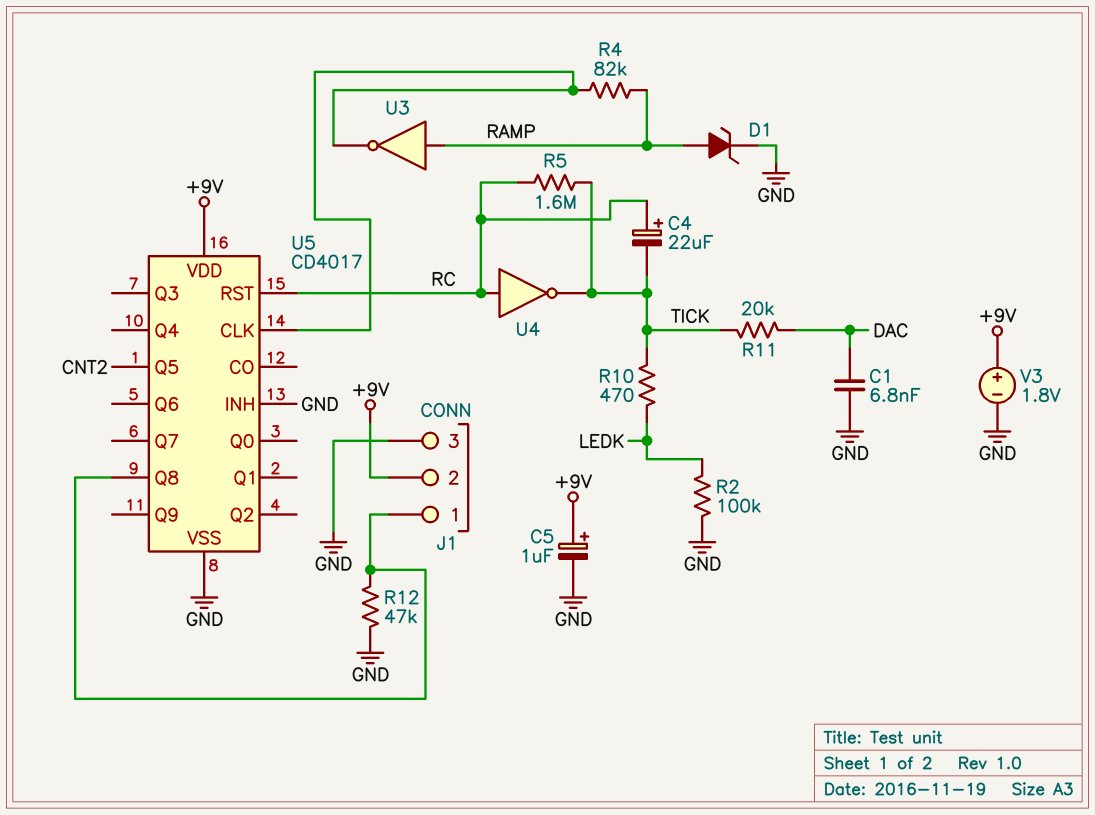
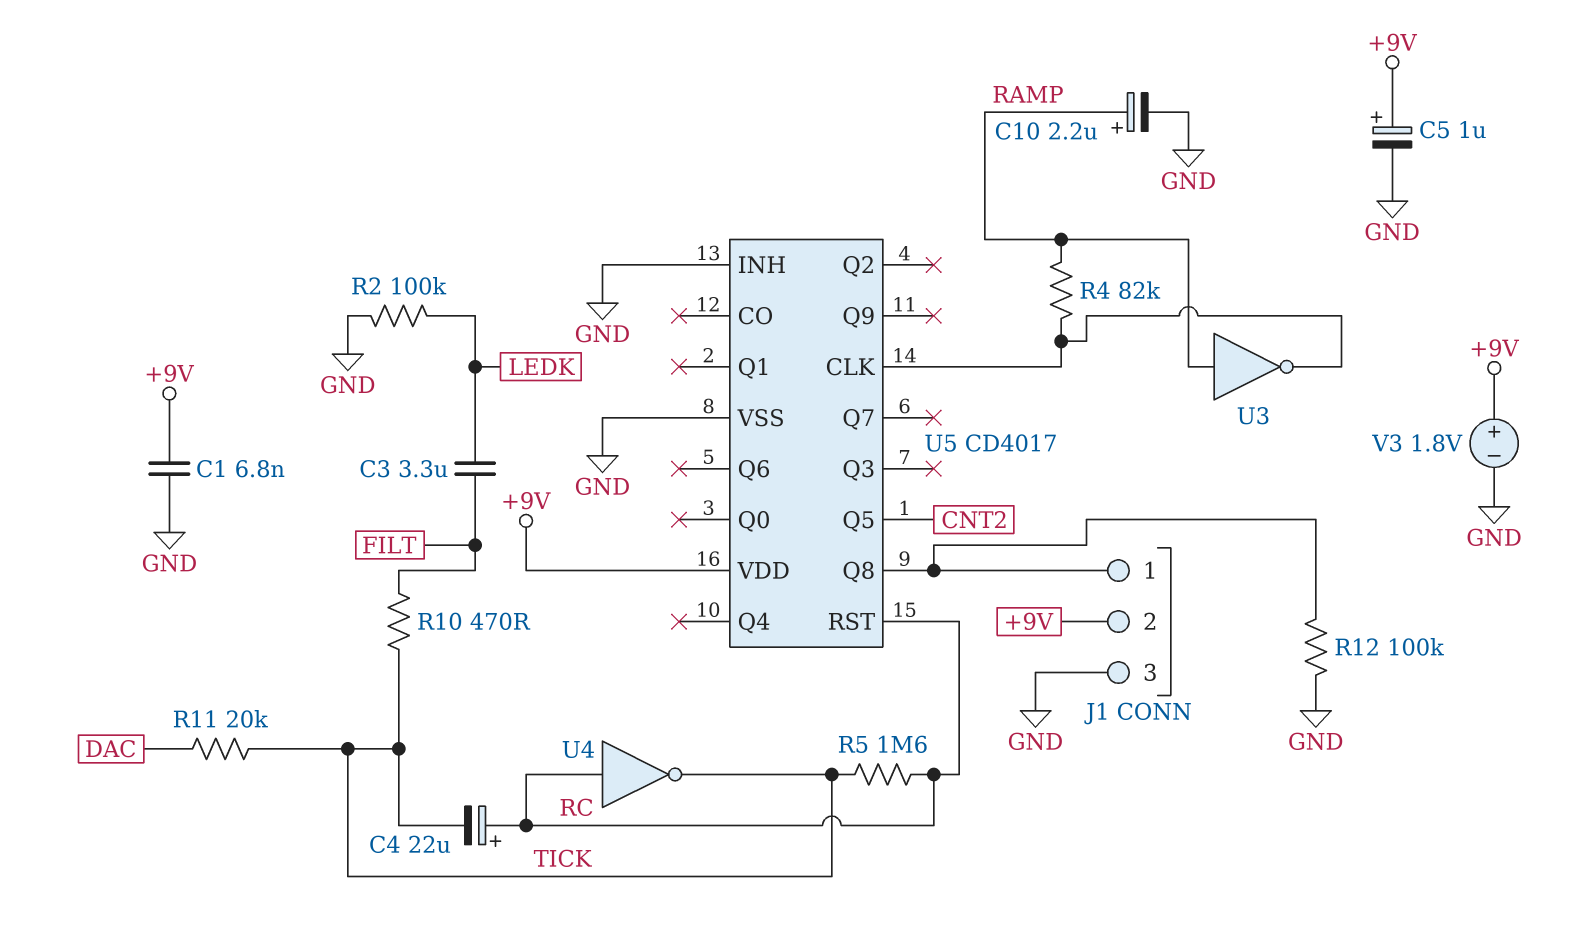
C1: 6.8nF (DAC, GND) -> 6.8nF (+9V, GND)
C3: none -> 3.3uF (FILT, LEDK)
C10: none -> 2.2uF (plus RAMP, minus GND)
D1: zener (A RAMP, K GND) -> none
R10: 470 (LEDK, TICK) -> 470 (FILT, TICK)
R12: 47k (GND, J1/1) -> 100k (GND, J1/1)

